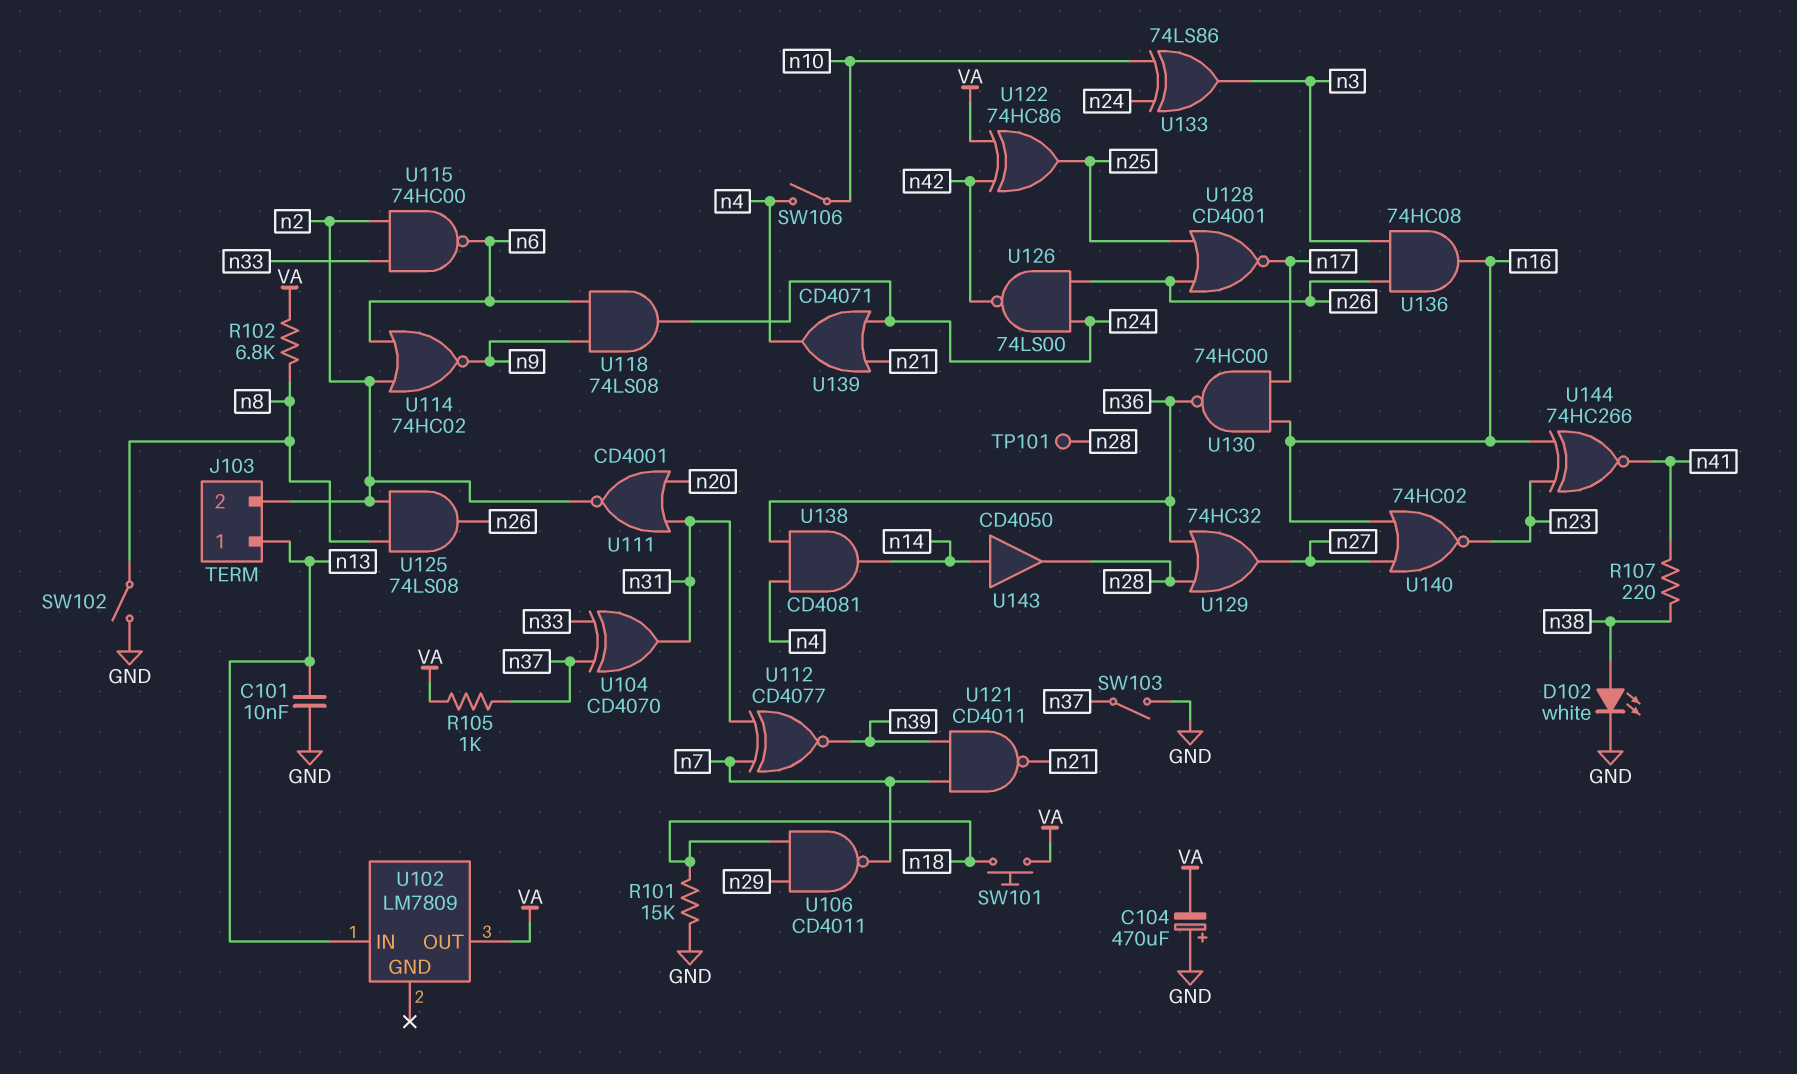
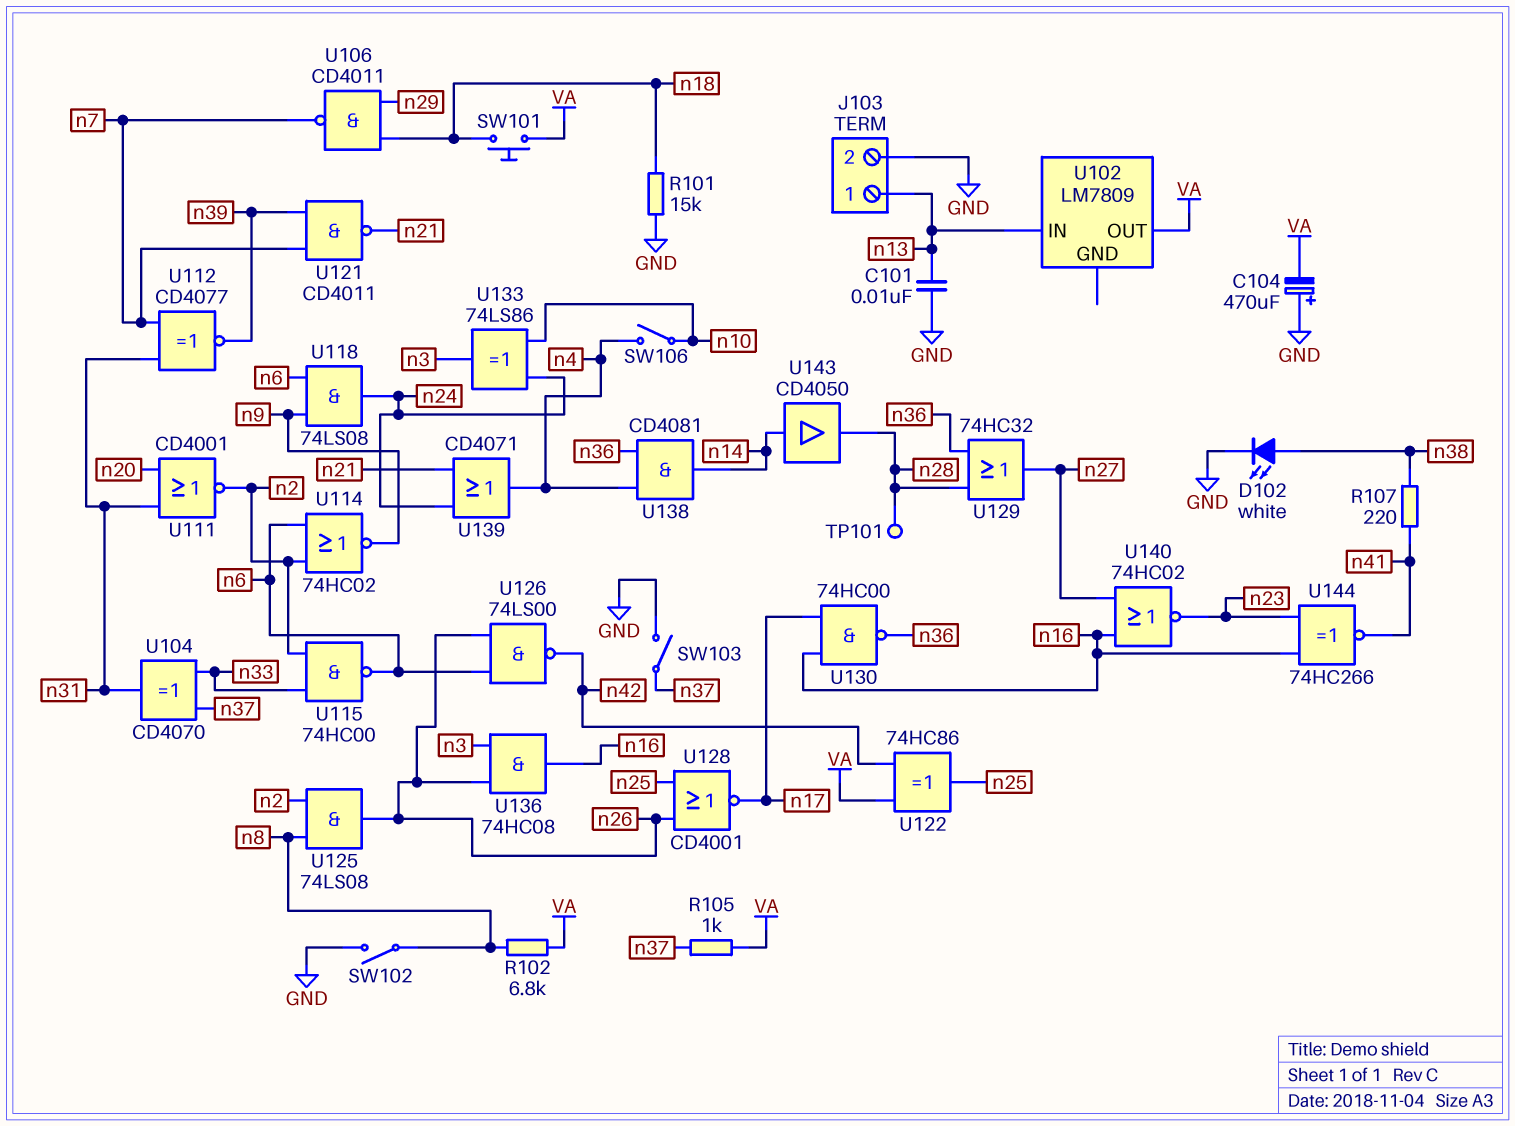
J103 pin 2: n2 -> GND
U126: NAND 74LS00 (in n24, in n26, out n42) -> NAND 74LS00 (in n6, in n26, out n42)

